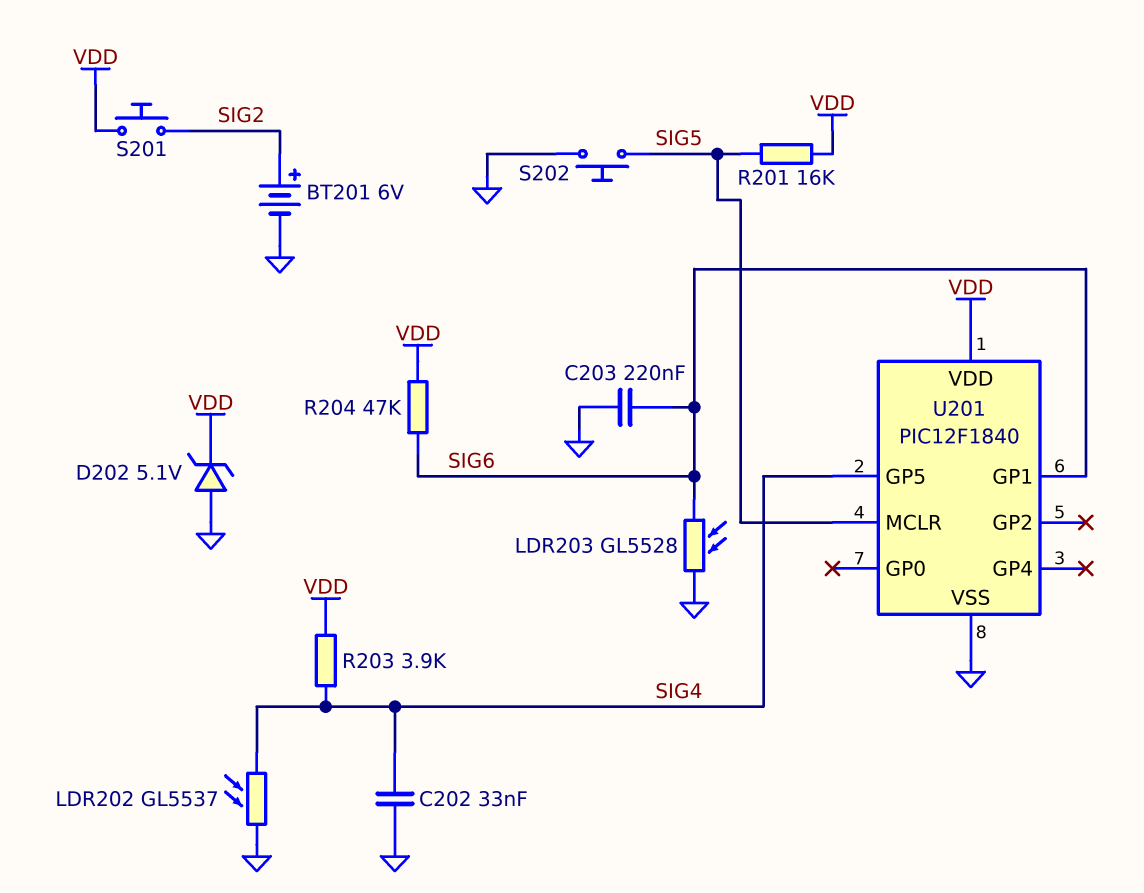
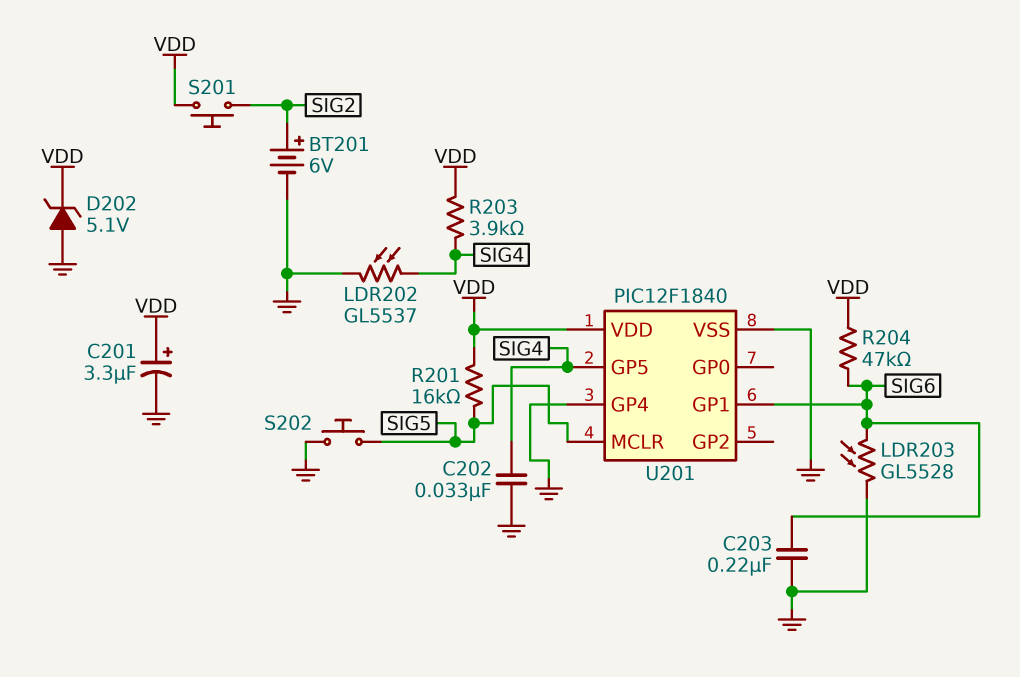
C201: none -> 3.3uF (plus VDD, minus GND)
U201 pin GP4: none -> GND

